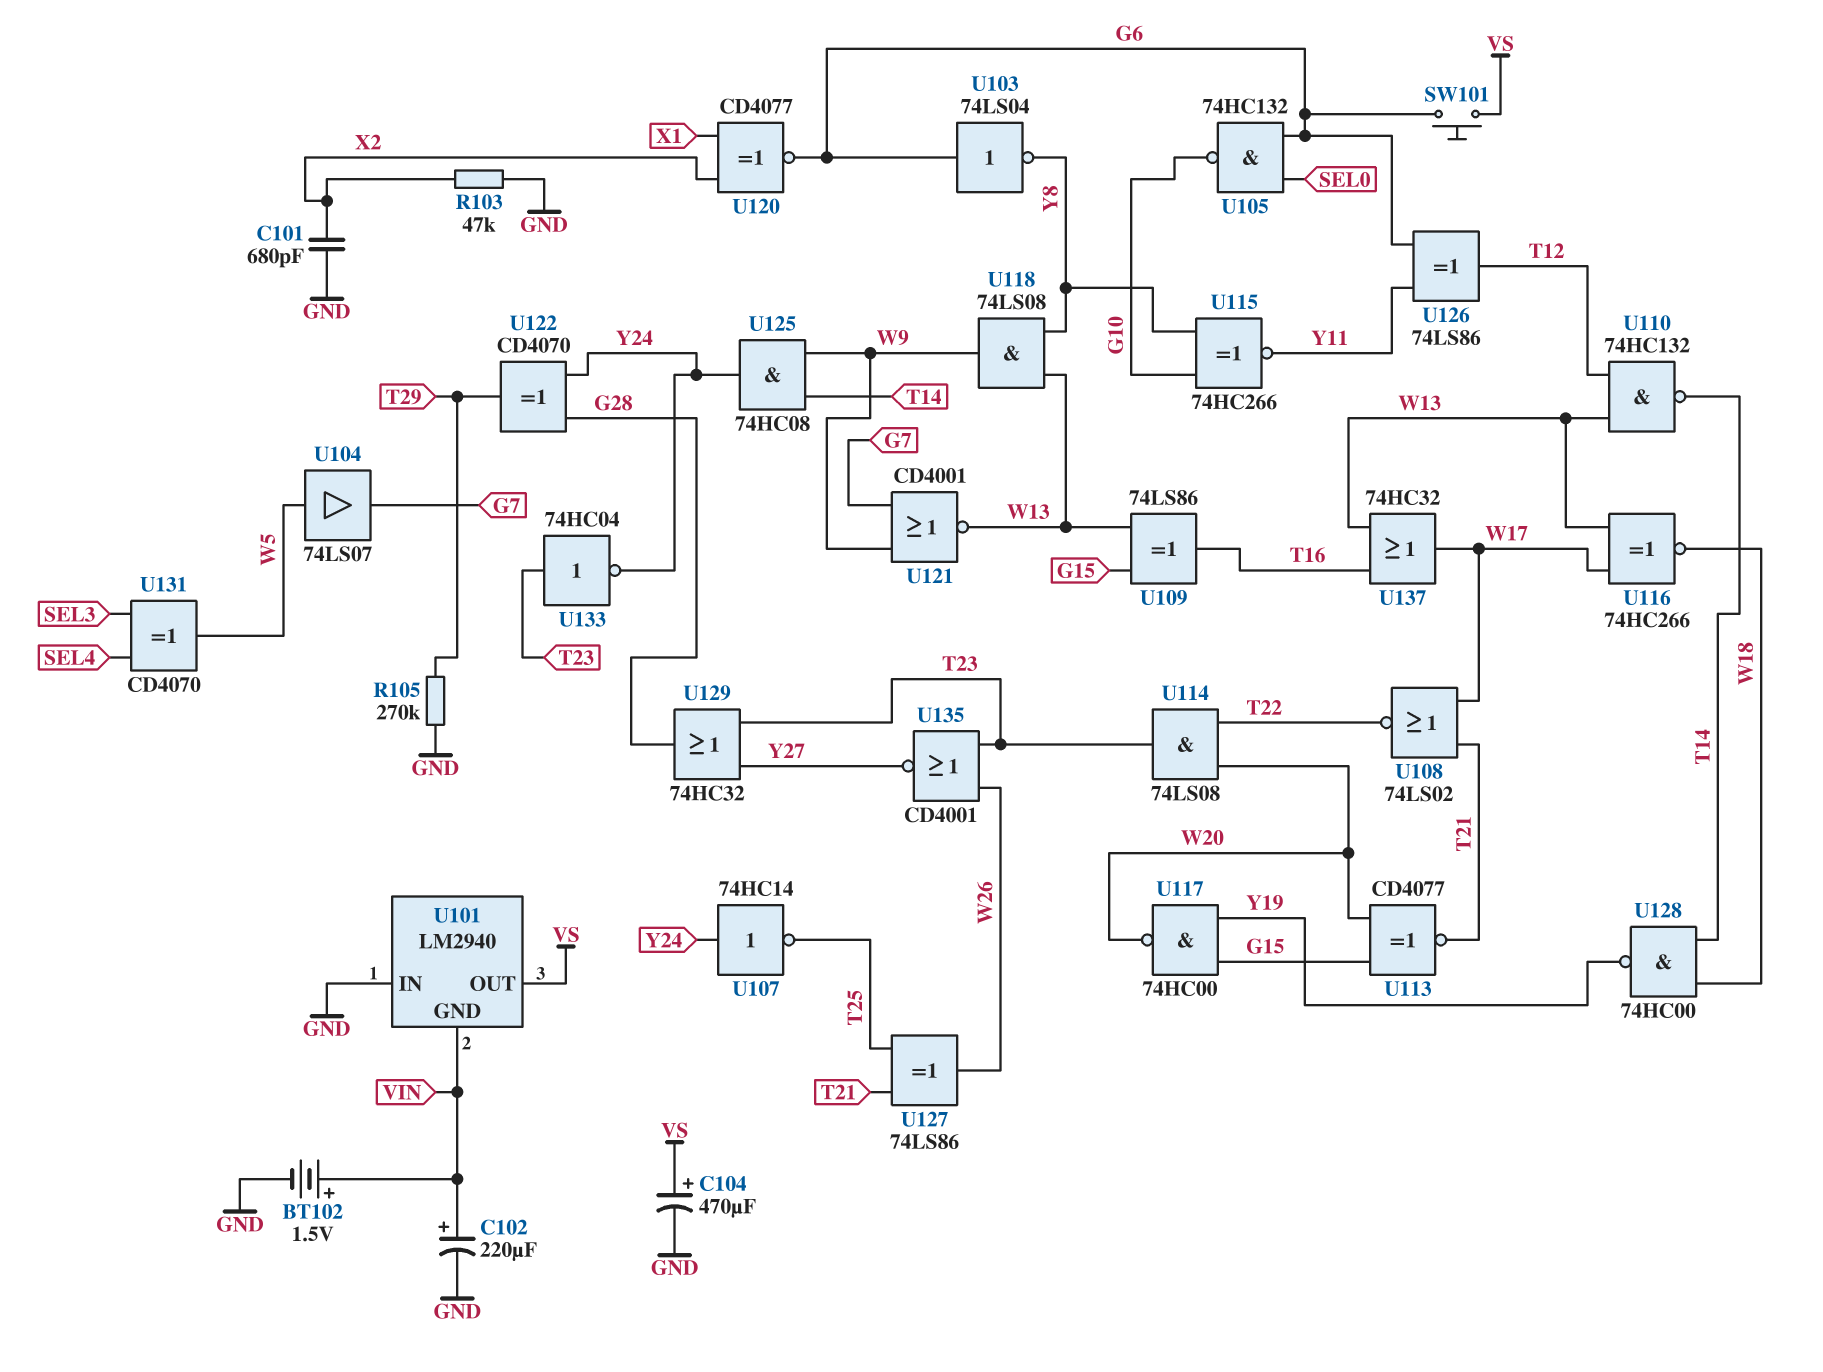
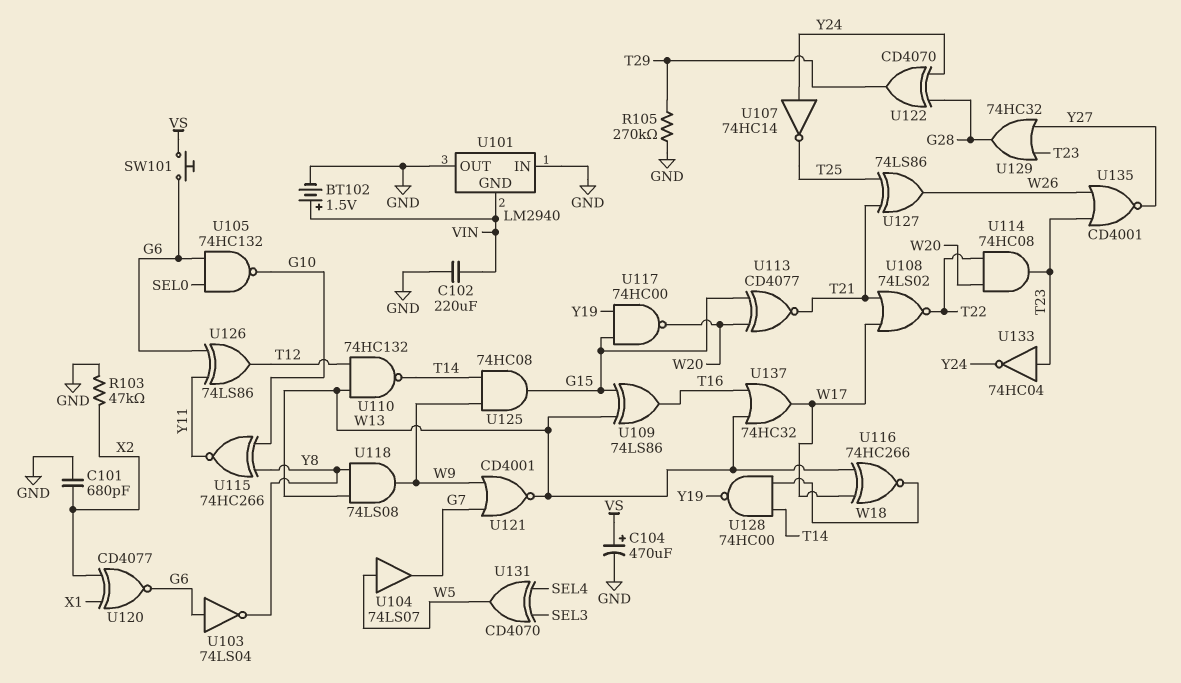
C102: 220uF (plus VIN, minus GND) -> 220uF (GND, VIN)
U101 pin OUT: VS -> GND
U114: AND 74LS08 (in T22, in W20, out T23) -> AND 74HC08 (in T22, in W20, out T23)
U125: AND 74HC08 (in T14, in W9, out Y24) -> AND 74HC08 (in T14, in W9, out G15)

